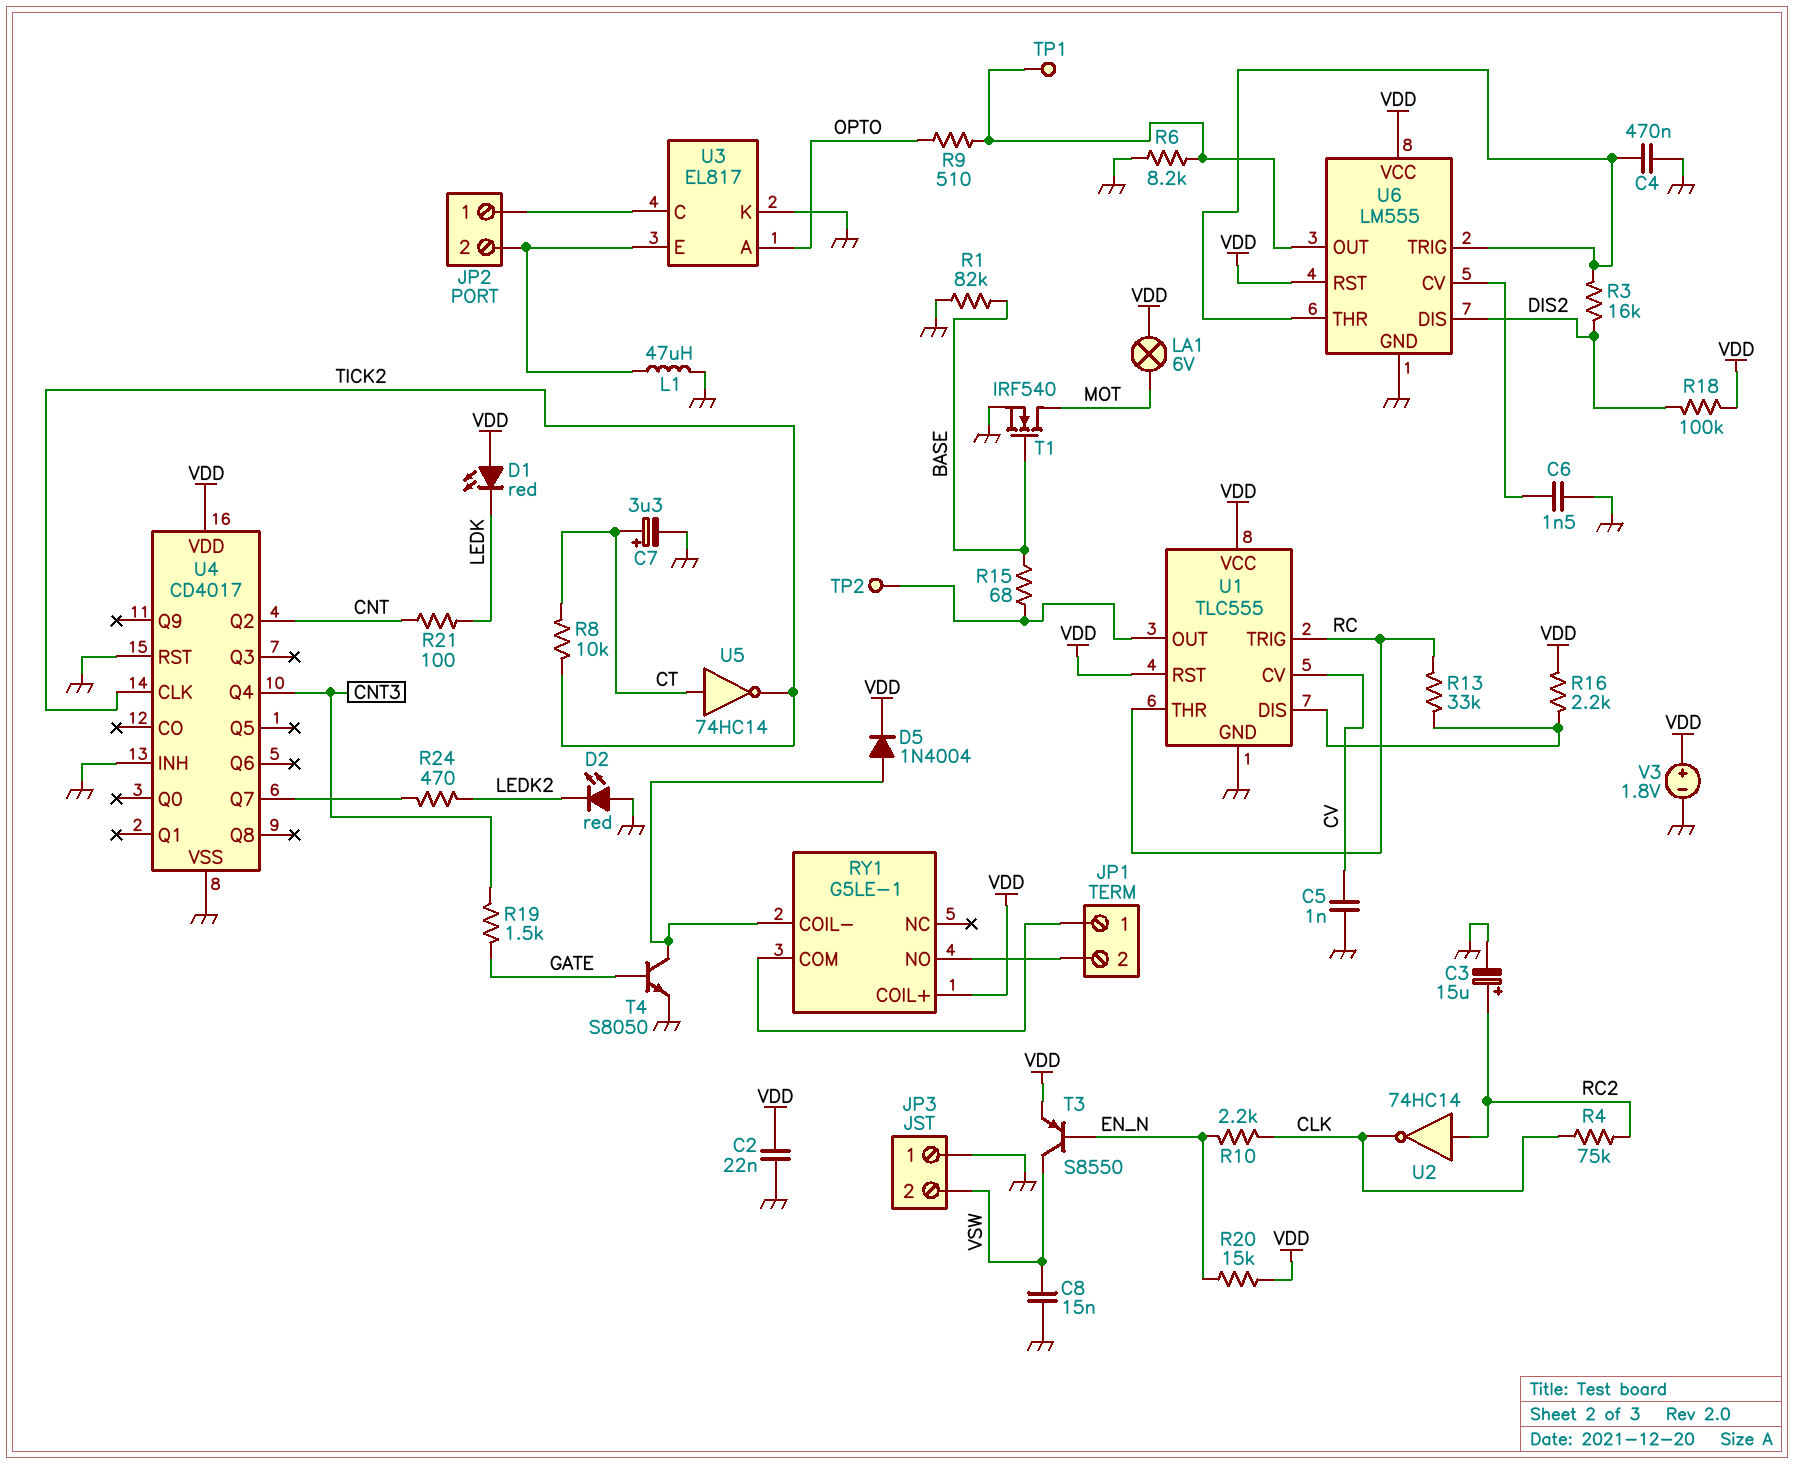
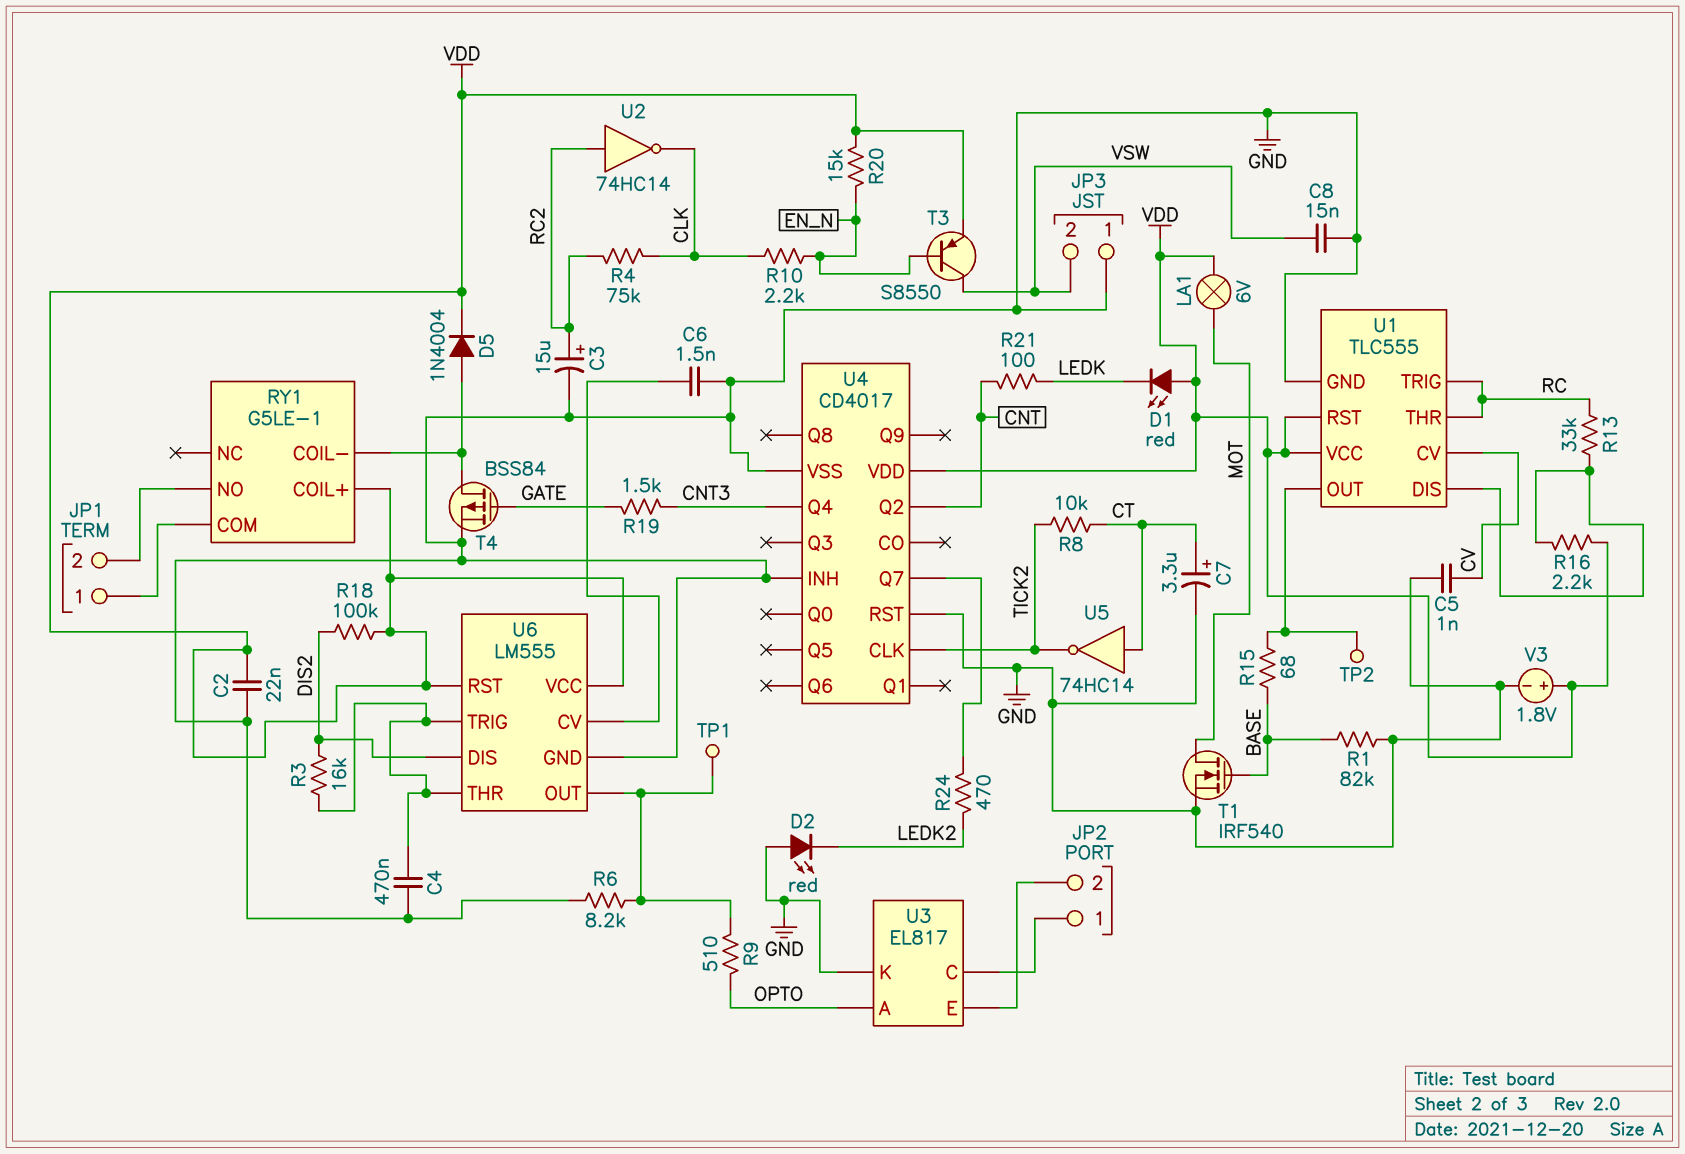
L1: 47uH (GND, JP2/2) -> none
T4: NPN S8050 (B GATE, C RY1/COIL-, E GND) -> PMOS BSS84 (G GATE, D RY1/COIL-, S GND)

